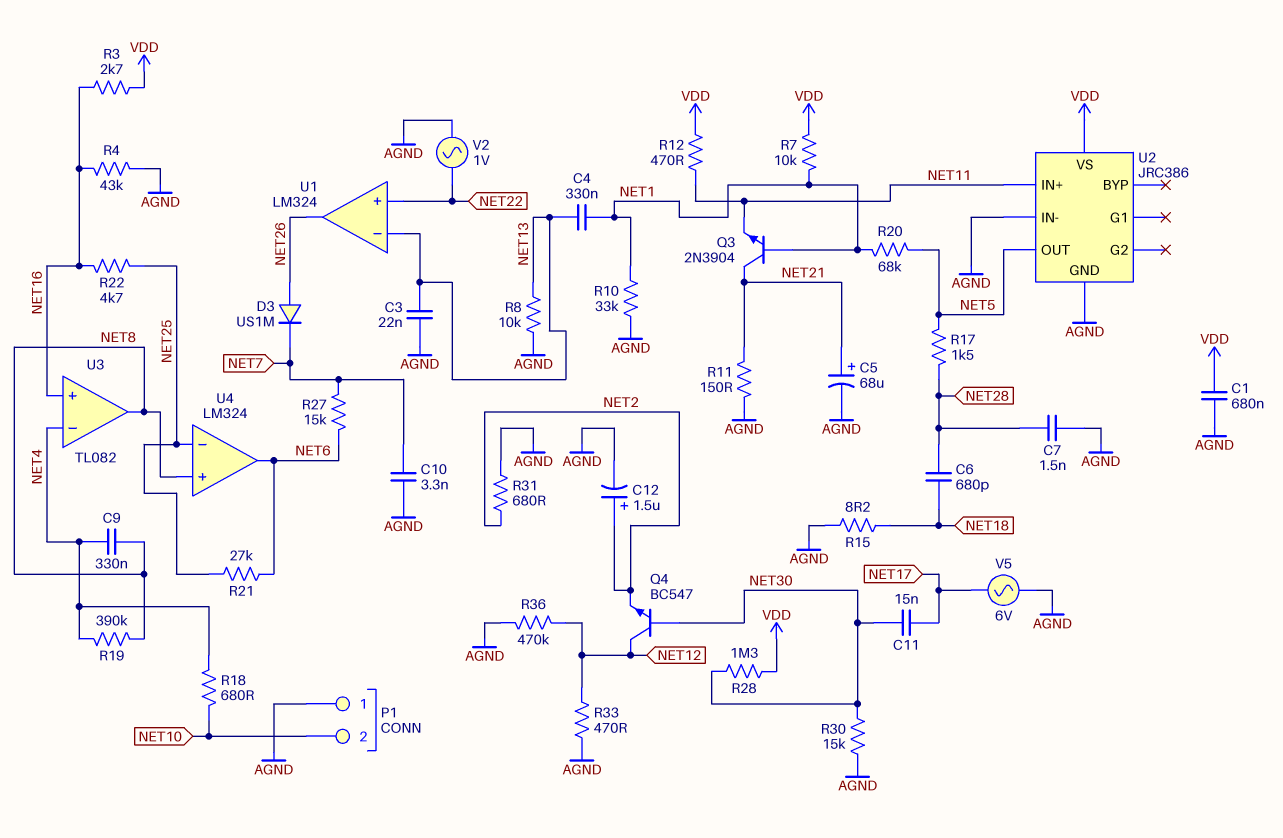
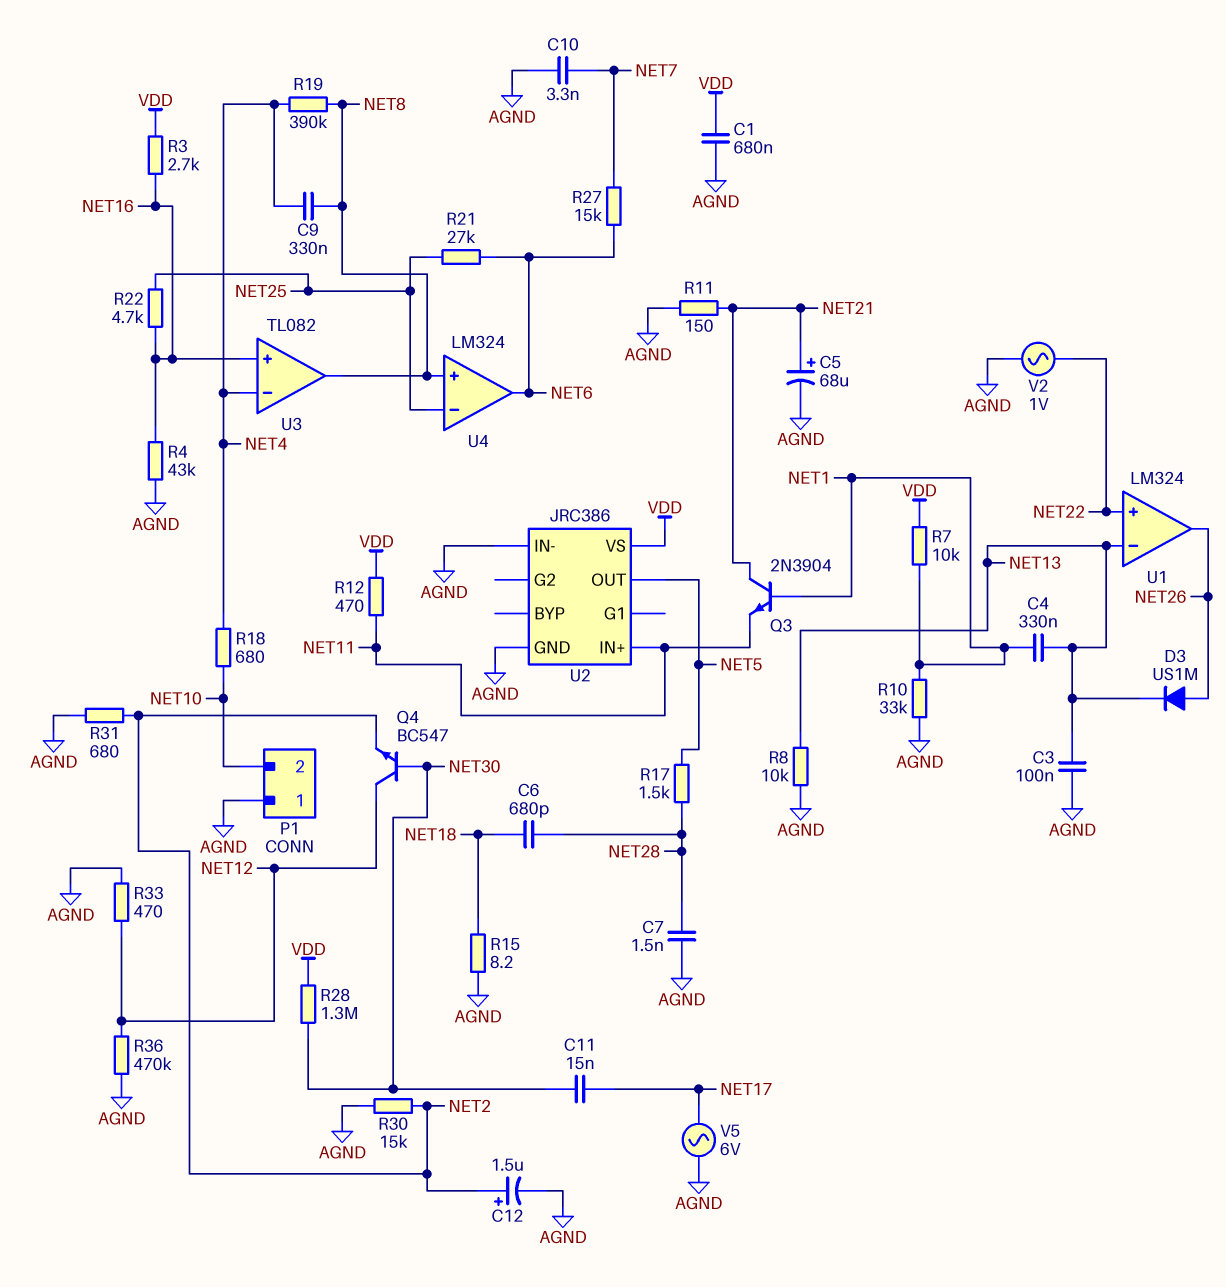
C3: 22nF (AGND, NET13) -> 100nF (AGND, NET13)
D3: diode US1M (A NET26, K NET7) -> diode US1M (A NET26, K NET13)
R20: 68k (NET1, NET5) -> none
R30: 15k (AGND, NET30) -> 15k (AGND, NET2)

